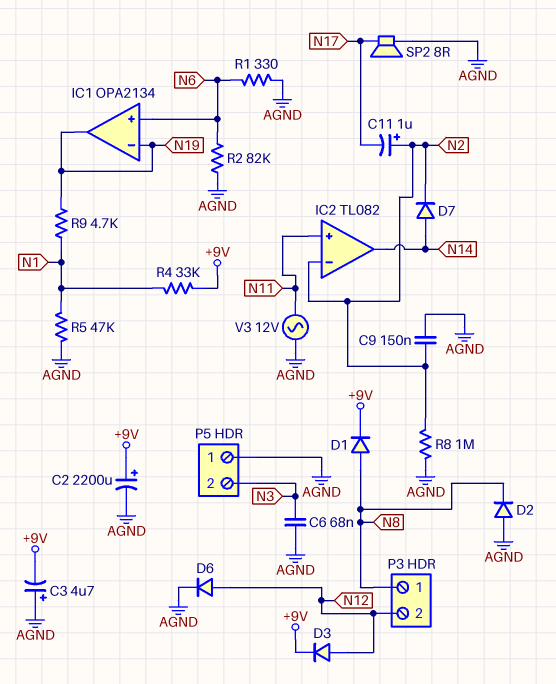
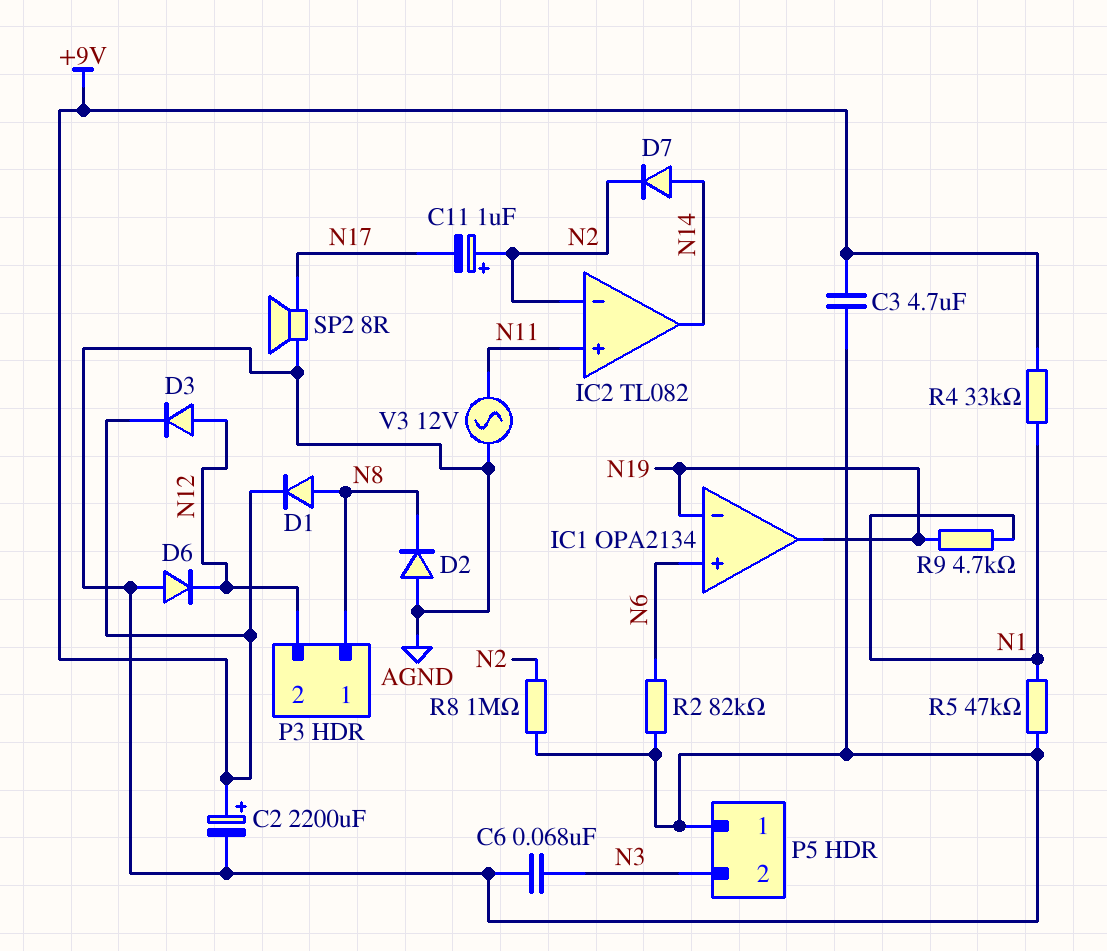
C3: 4.7uF (plus AGND, minus +9V) -> 4.7uF (+9V, AGND)
C9: 150nF (AGND, N2) -> none
D6: diode (A N12, K AGND) -> diode (A AGND, K N12)
R1: 330 (AGND, N6) -> none

